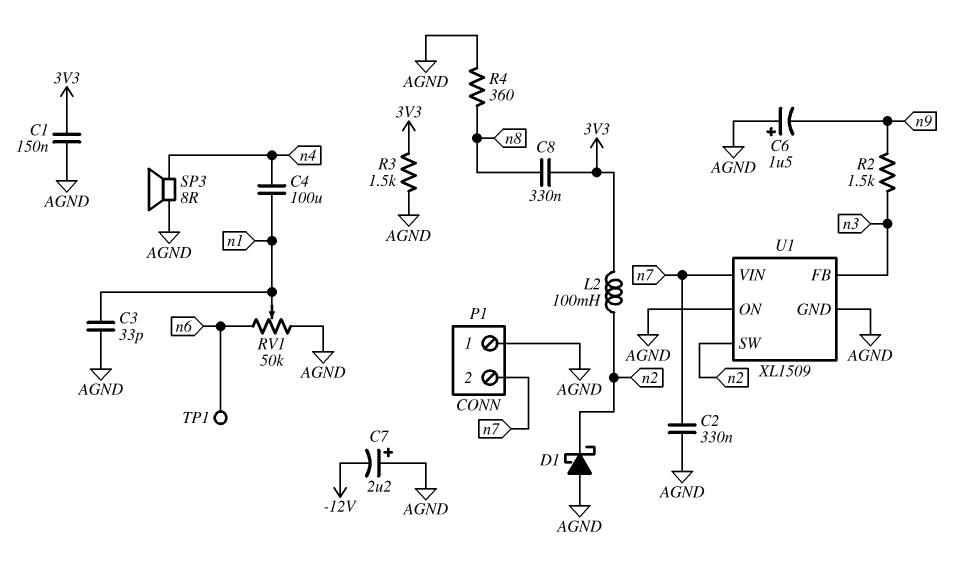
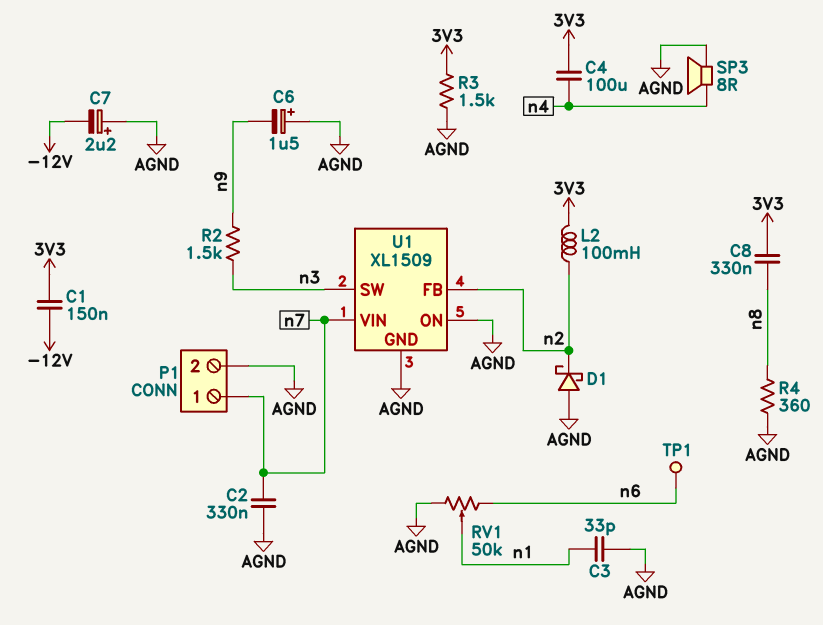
C1: 150nF (3V3, AGND) -> 150nF (-12V, 3V3)
C4: 100uF (n1, n4) -> 100uF (3V3, n4)
P1 pin 1: AGND -> n7
P1 pin 2: n7 -> AGND
U1 pin FB: n3 -> n2
U1 pin SW: n2 -> n3

